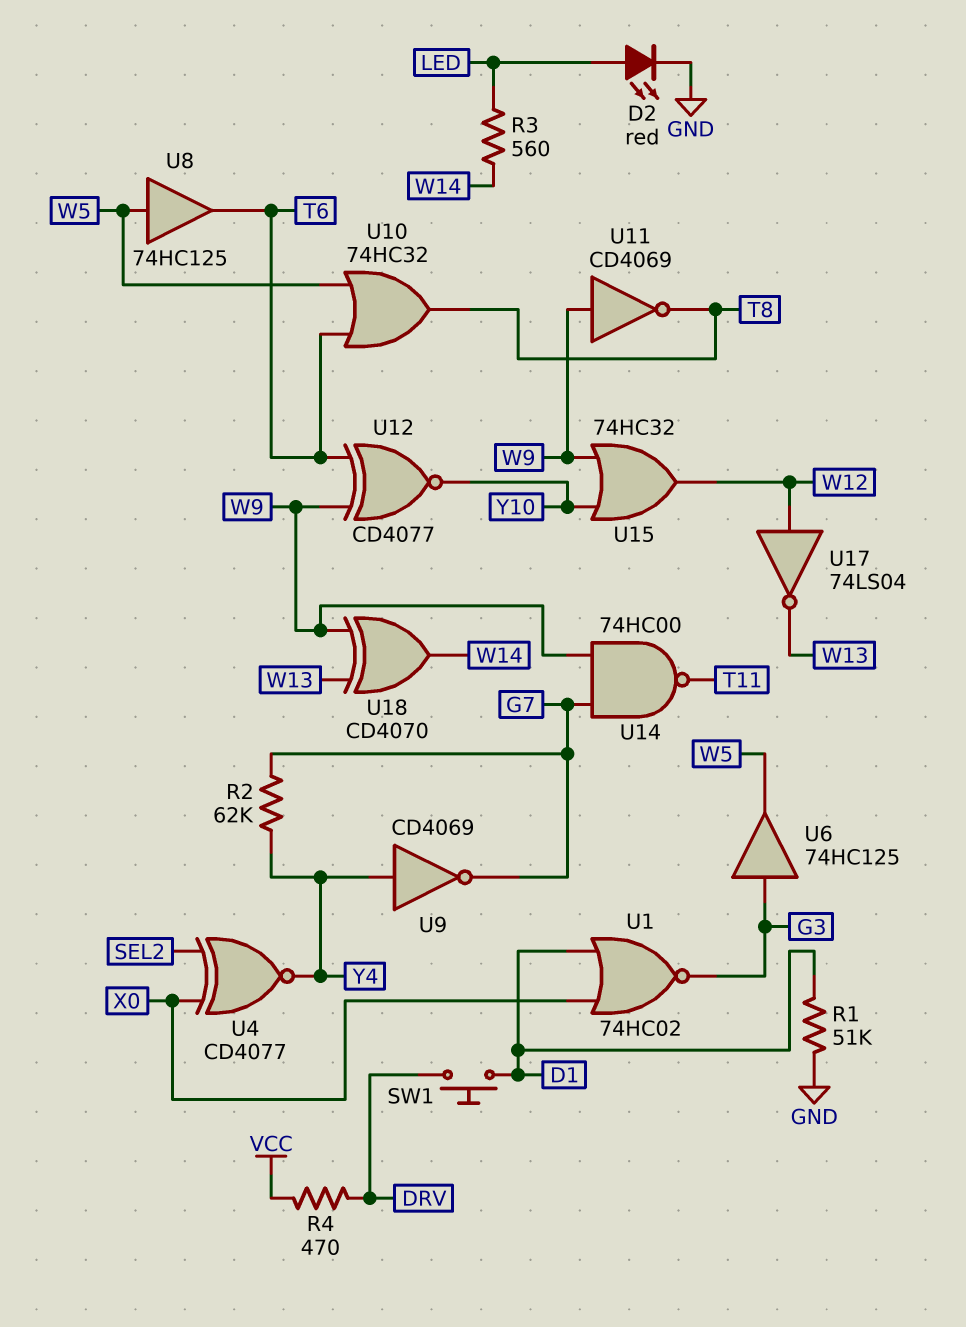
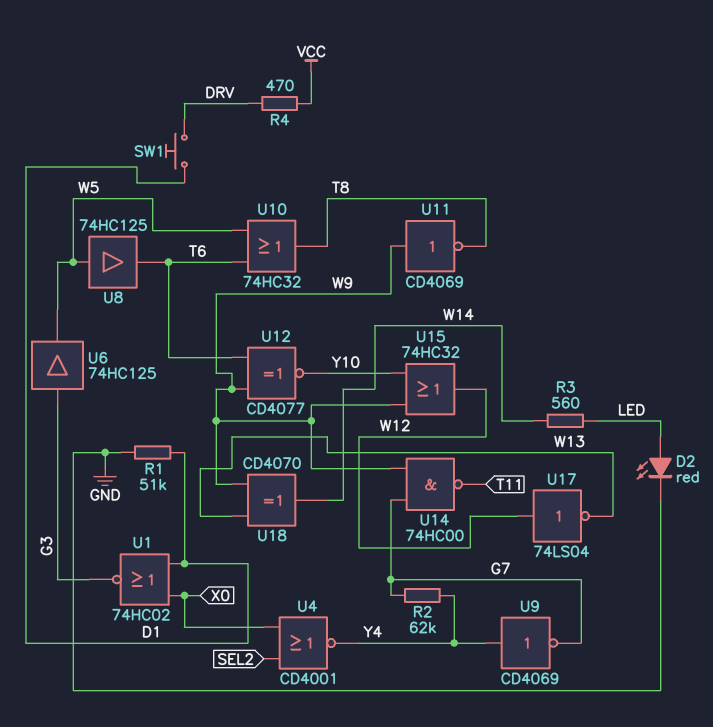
U4: XNOR CD4077 (in SEL2, in X0, out Y4) -> NOR CD4001 (in SEL2, in X0, out Y4)

